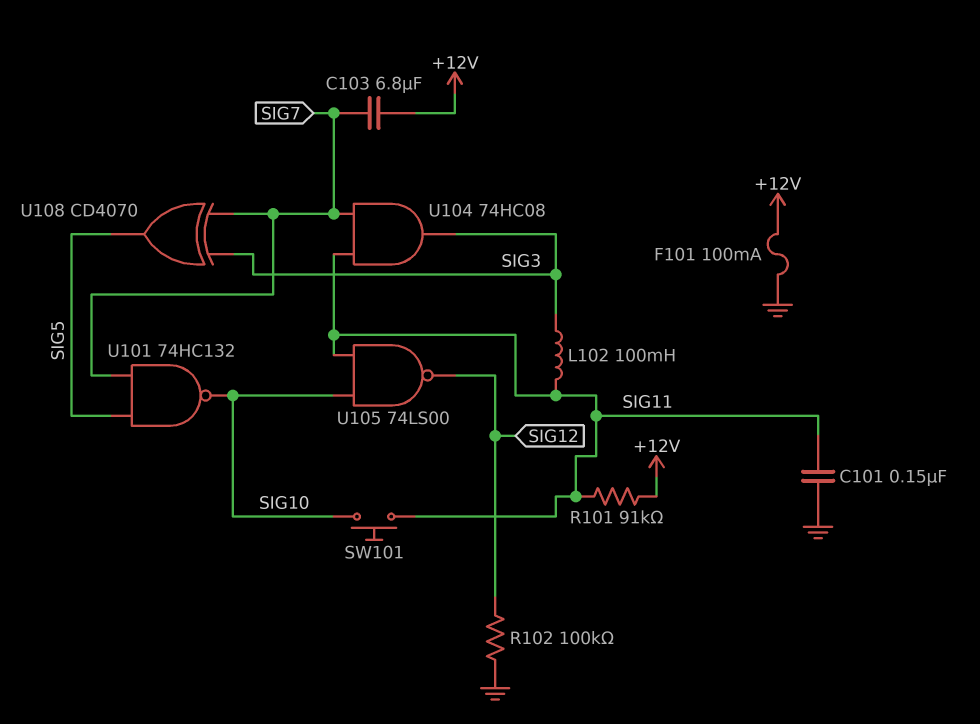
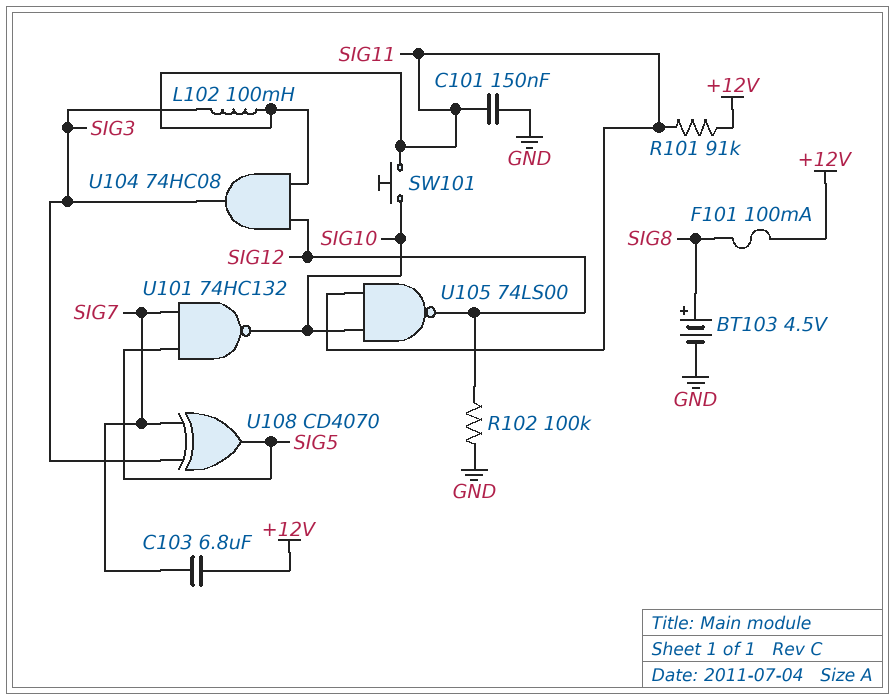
BT103: none -> 4.5V (plus SIG8, minus GND)
F101: 100mA (+12V, GND) -> 100mA (+12V, SIG8)
U104: AND 74HC08 (in SIG7, in SIG11, out SIG3) -> AND 74HC08 (in SIG11, in SIG12, out SIG3)

